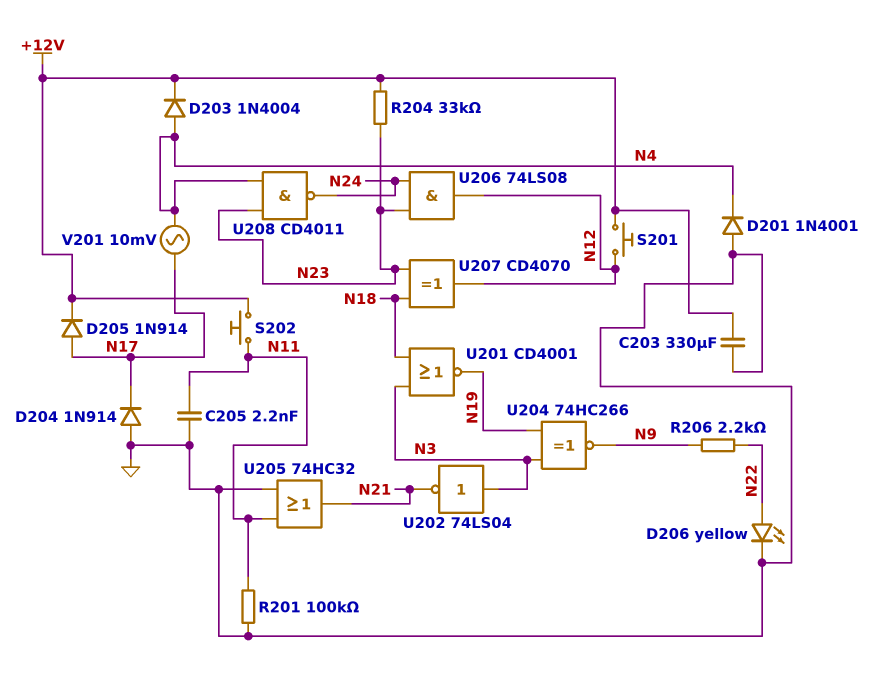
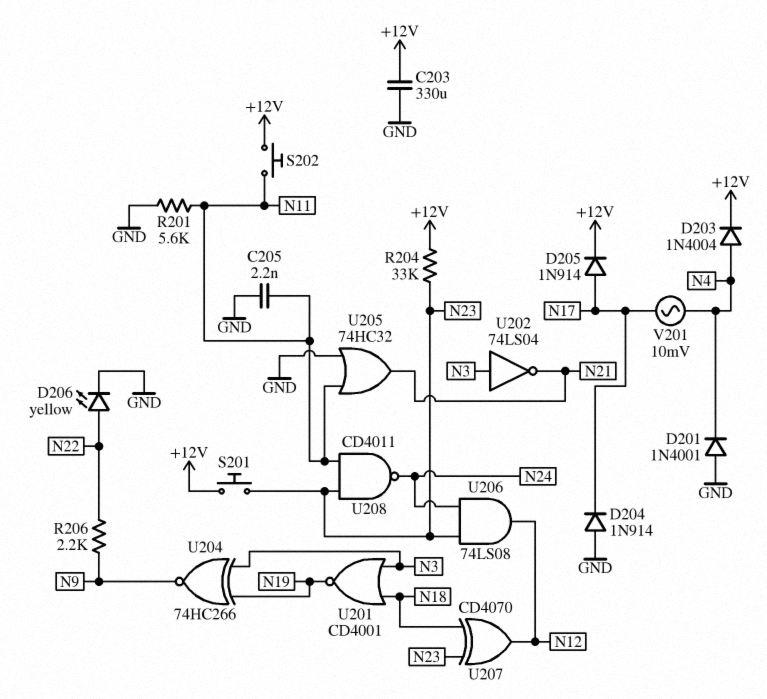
R201: 100k (GND, N11) -> 5.6k (GND, N11)
S201: button (+12V, N12) -> button (+12V, N23)
U208: NAND CD4011 (in N4, in N23, out N24) -> NAND CD4011 (in N11, in N23, out N24)

